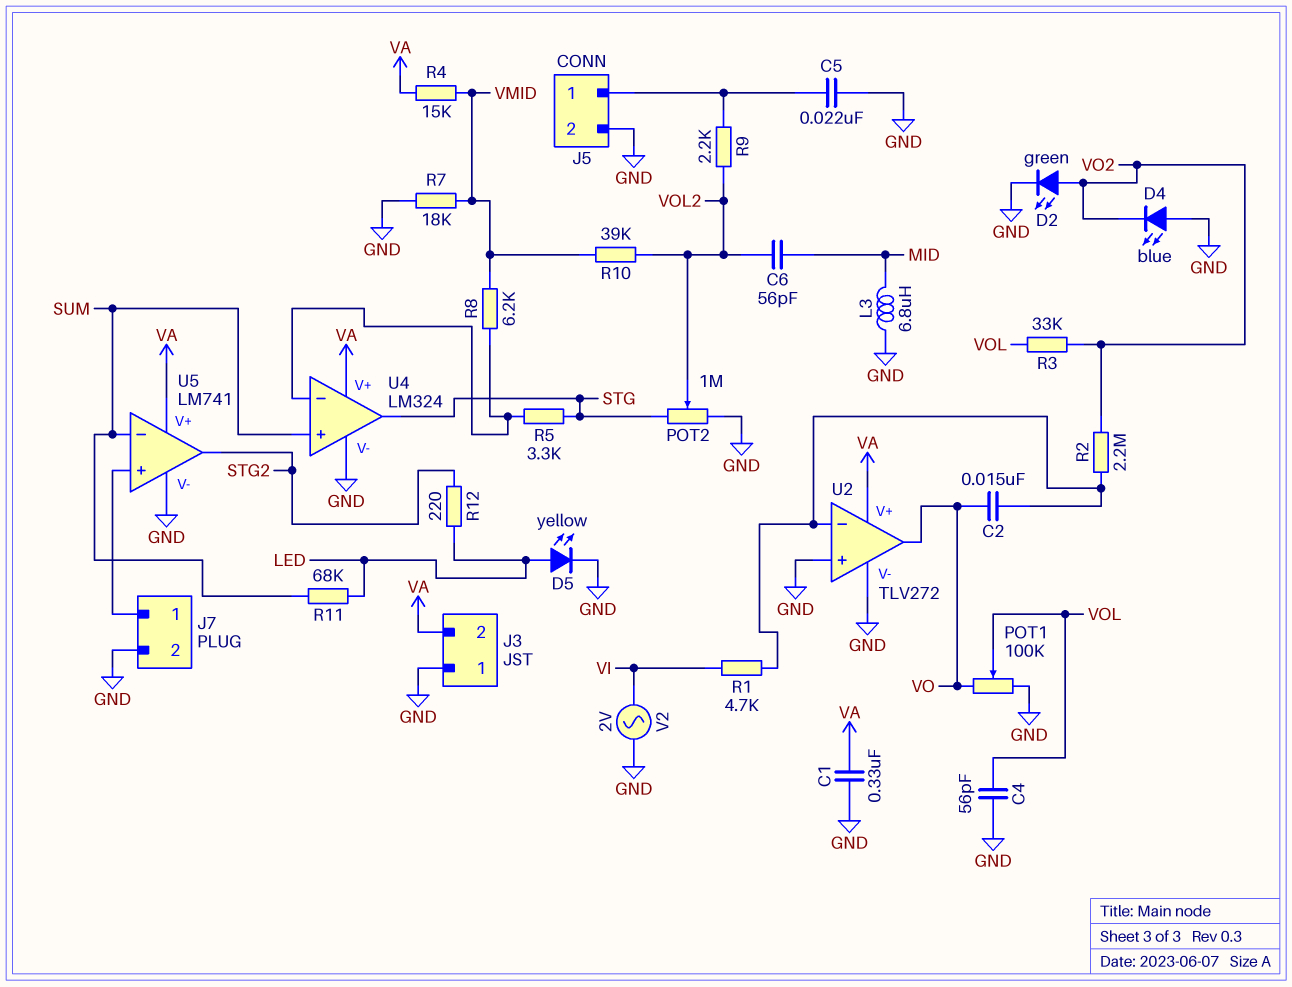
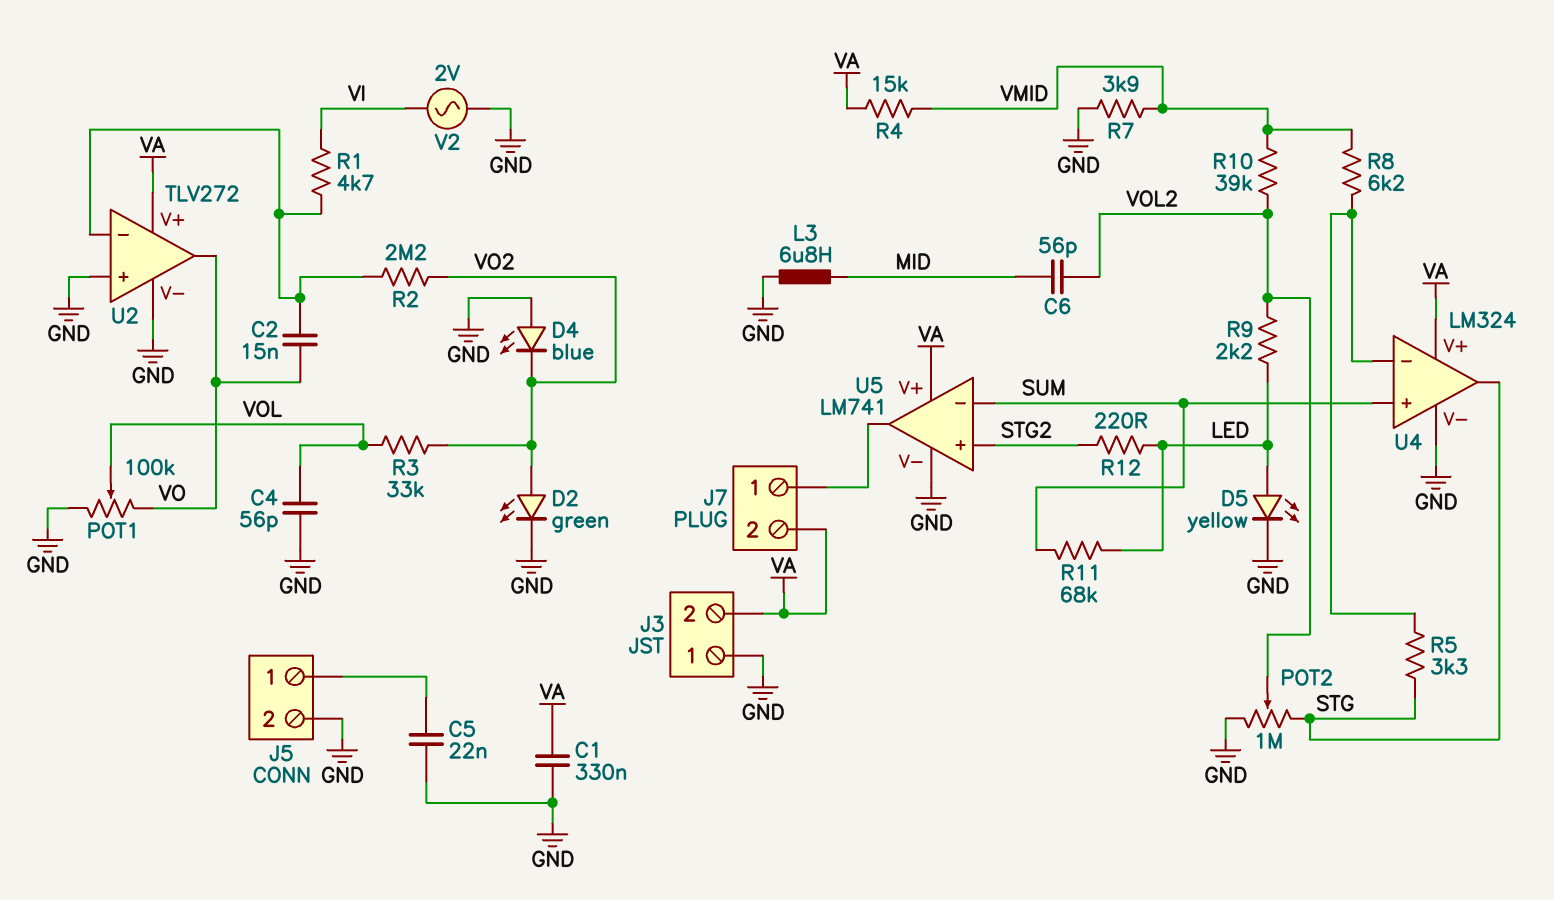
J7 pin 2: GND -> VA
R7: 18k (GND, VMID) -> 3.9k (GND, VMID)
R9: 2.2k (J5/1, VOL2) -> 2.2k (LED, VOL2)
U5 pin in+: J7/1 -> STG2
U5 pin out: STG2 -> J7/1

